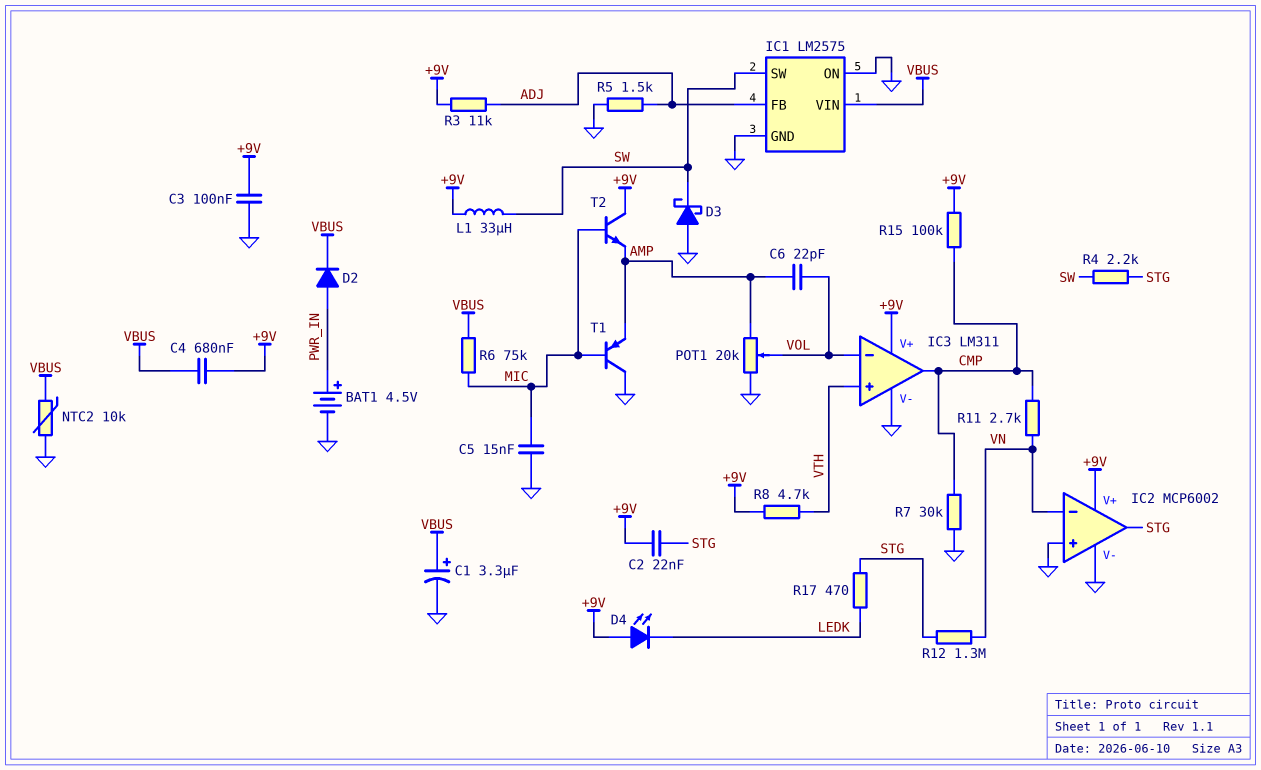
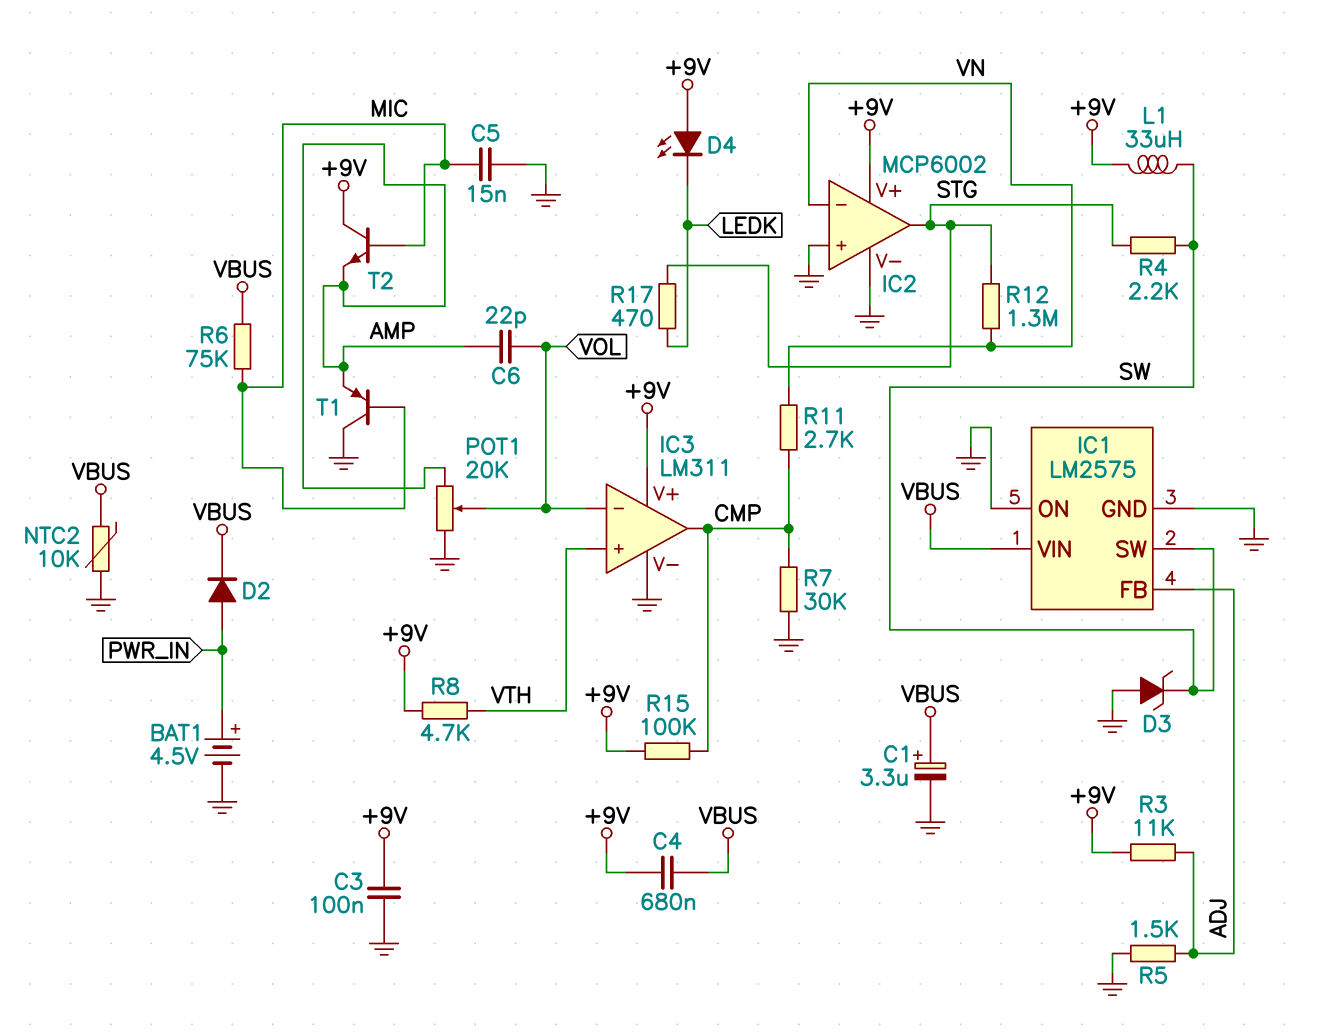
C2: 22nF (+9V, STG) -> none
D3: schottky (A GND, K SW) -> zener (A GND, K SW)

